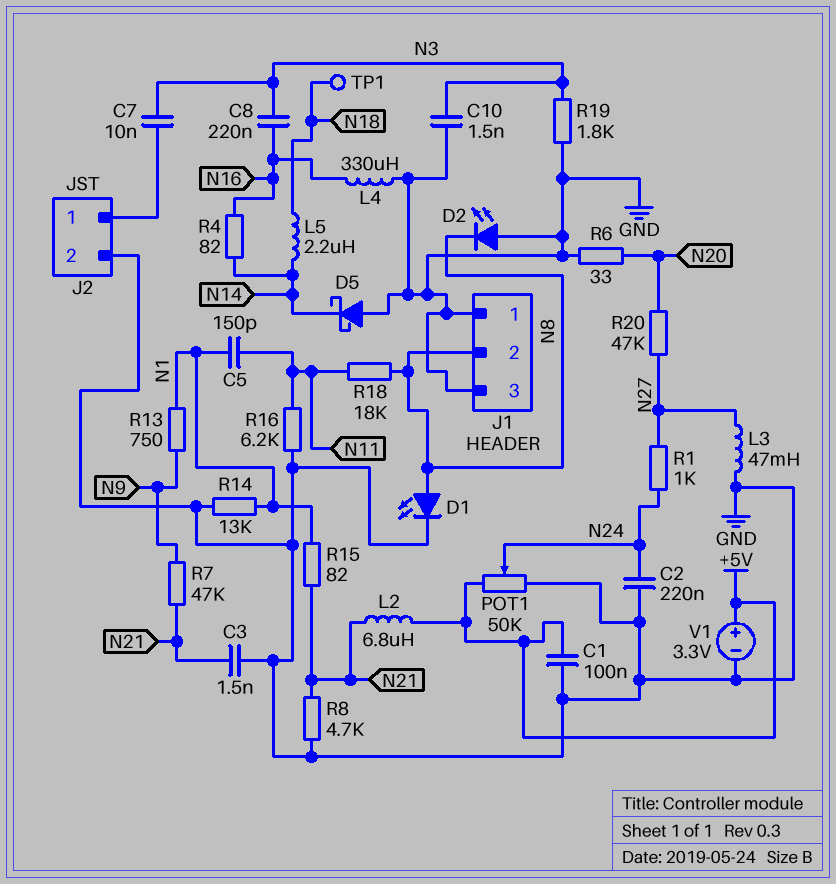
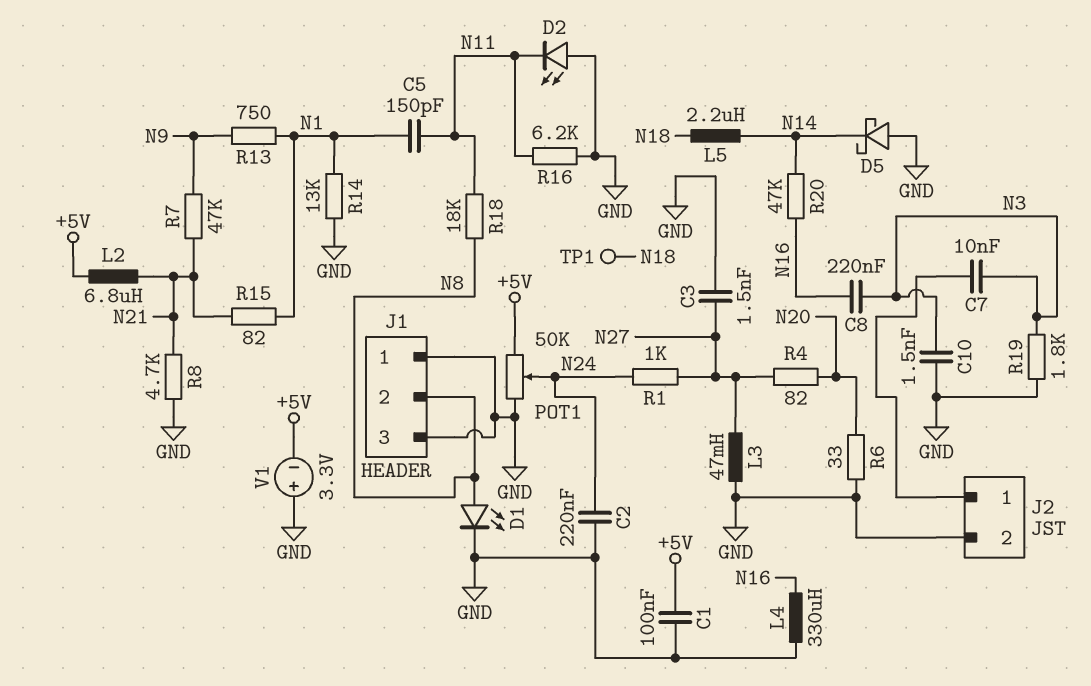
C3: 1.5nF (GND, N21) -> 1.5nF (GND, N27)
D2: LED (A GND, K N8) -> LED (A GND, K N11)
R4: 82 (N14, N16) -> 82 (N20, N27)
R20: 47k (N20, N27) -> 47k (N14, N16)
V1: 3.3V (plus +5V, minus GND) -> 3.3V (plus GND, minus +5V)

